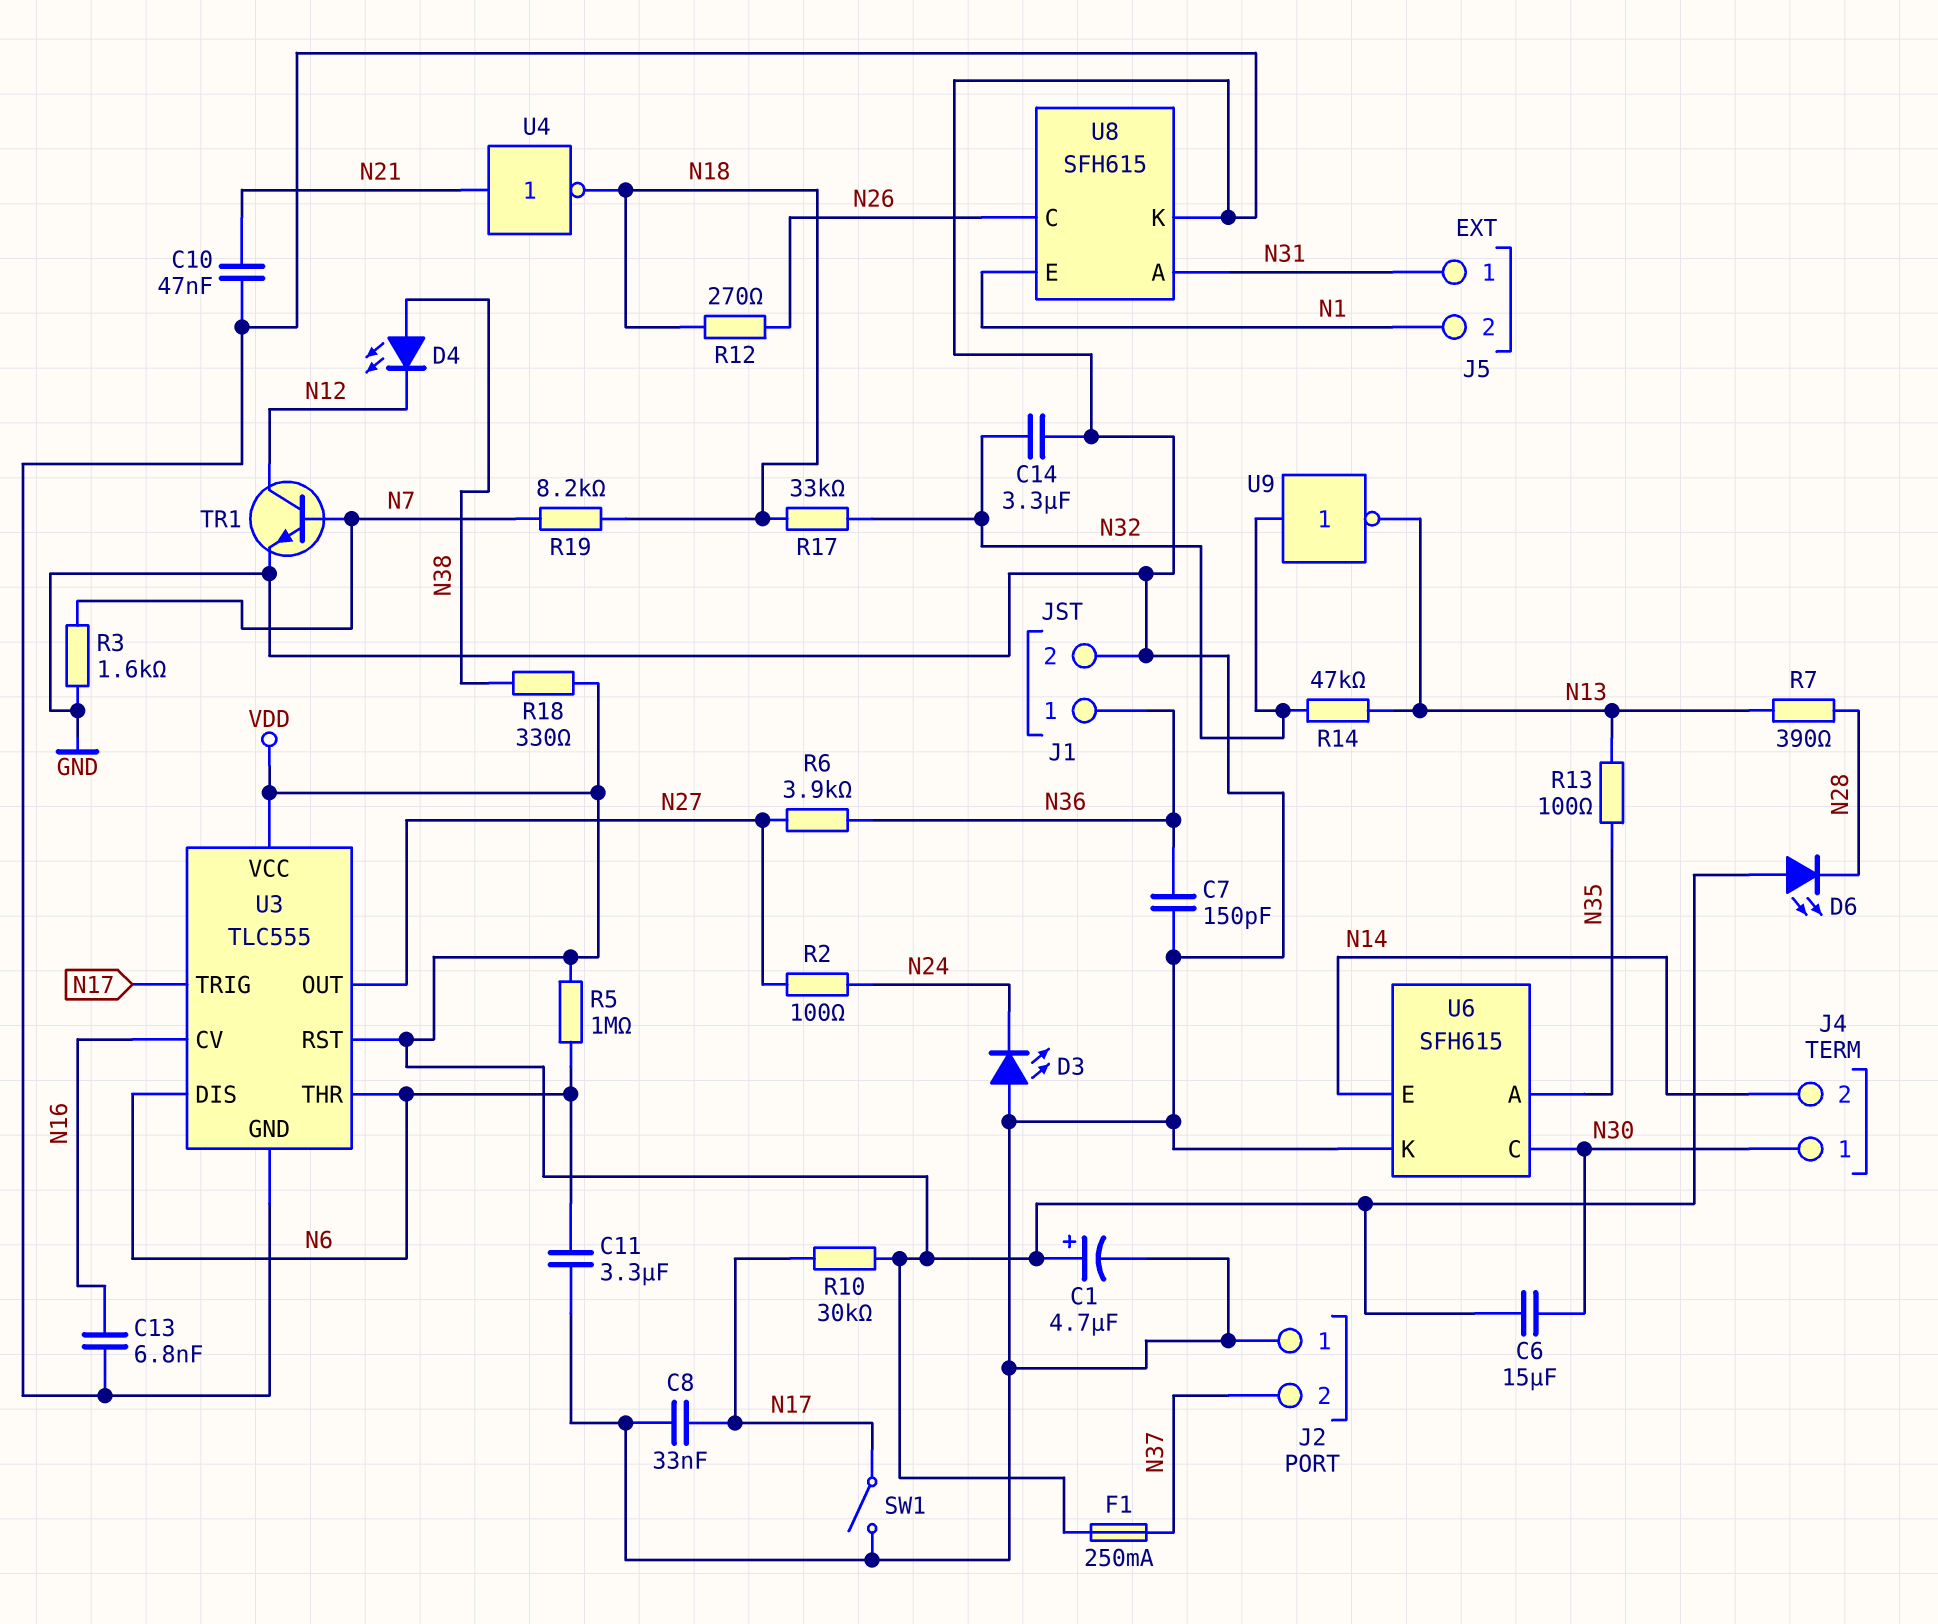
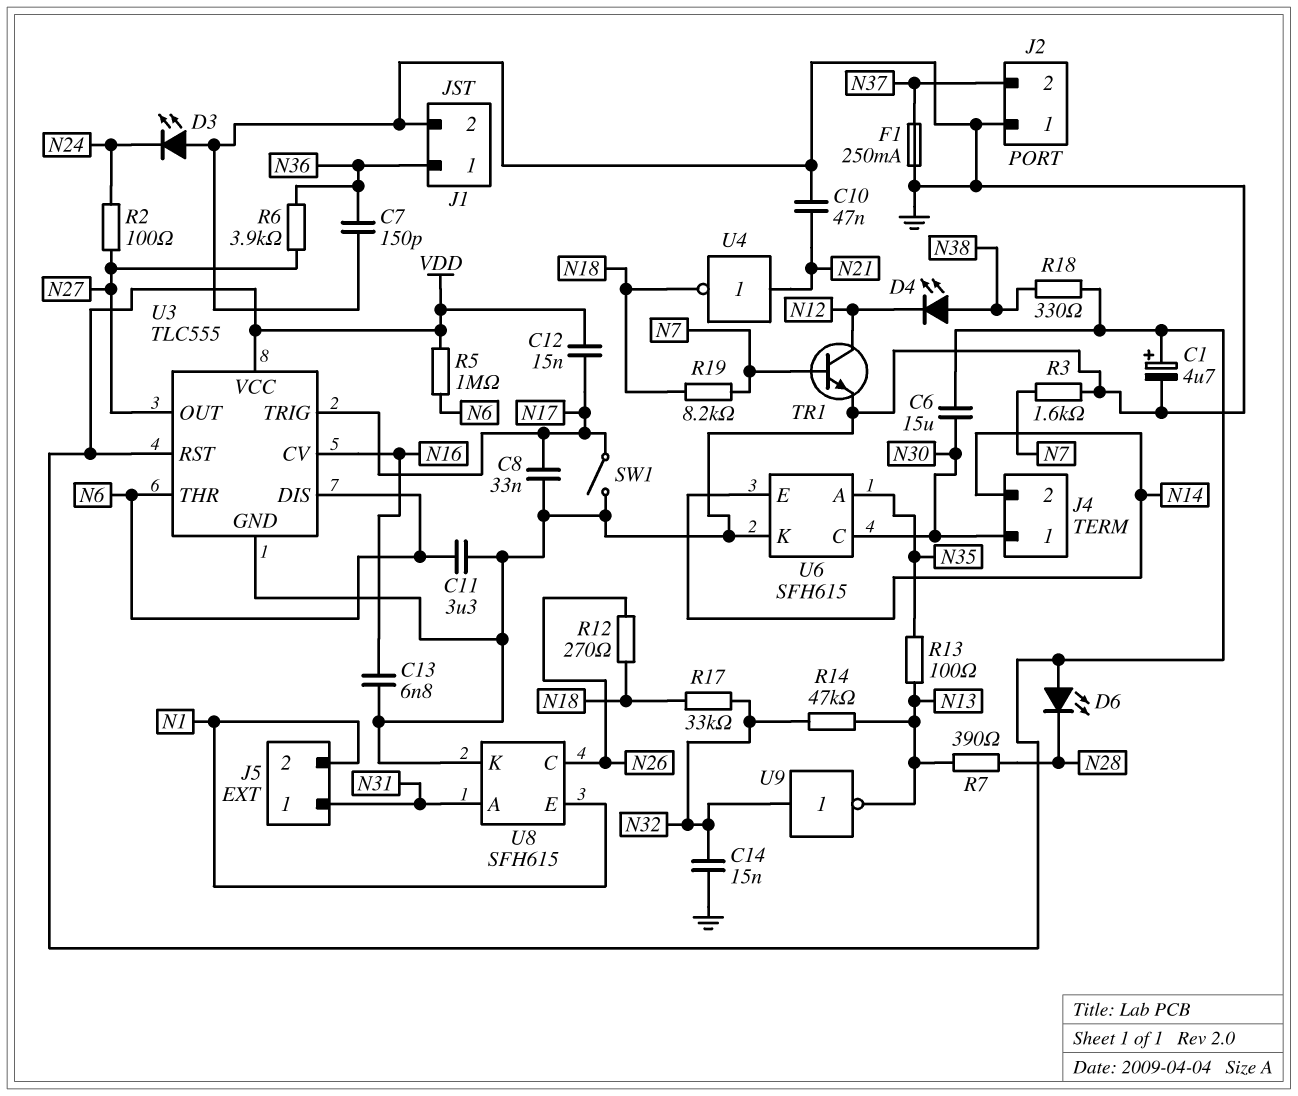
C12: none -> 15nF (N17, VDD)
C14: 3.3uF (GND, N32) -> 15nF (GND, N32)
F1: 250mA (N37, VDD) -> 250mA (GND, N37)
R10: 30k (N17, VDD) -> none

